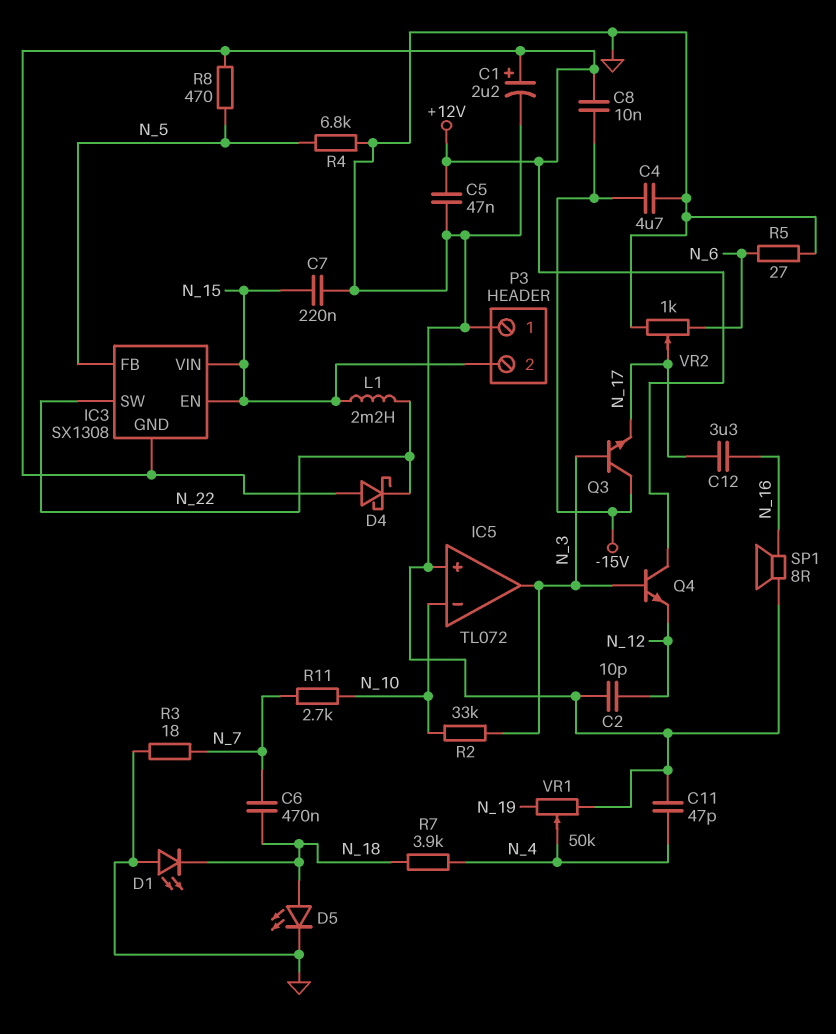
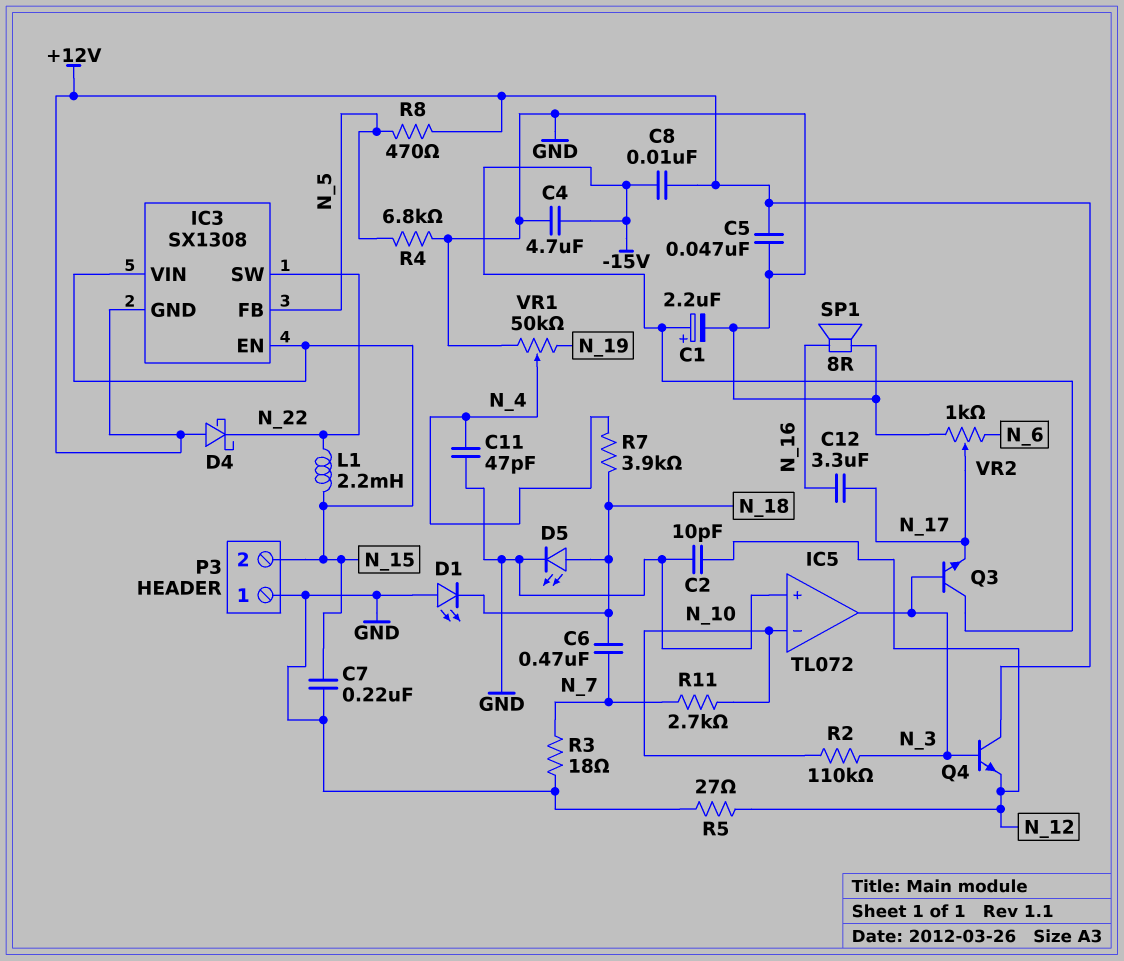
C1: 2.2uF (plus +12V, minus GND) -> 2.2uF (plus -15V, minus GND)
R2: 33k (N_3, N_10) -> 110k (N_3, N_10)
R5: 27 (GND, N_6) -> 27 (GND, N_12)

